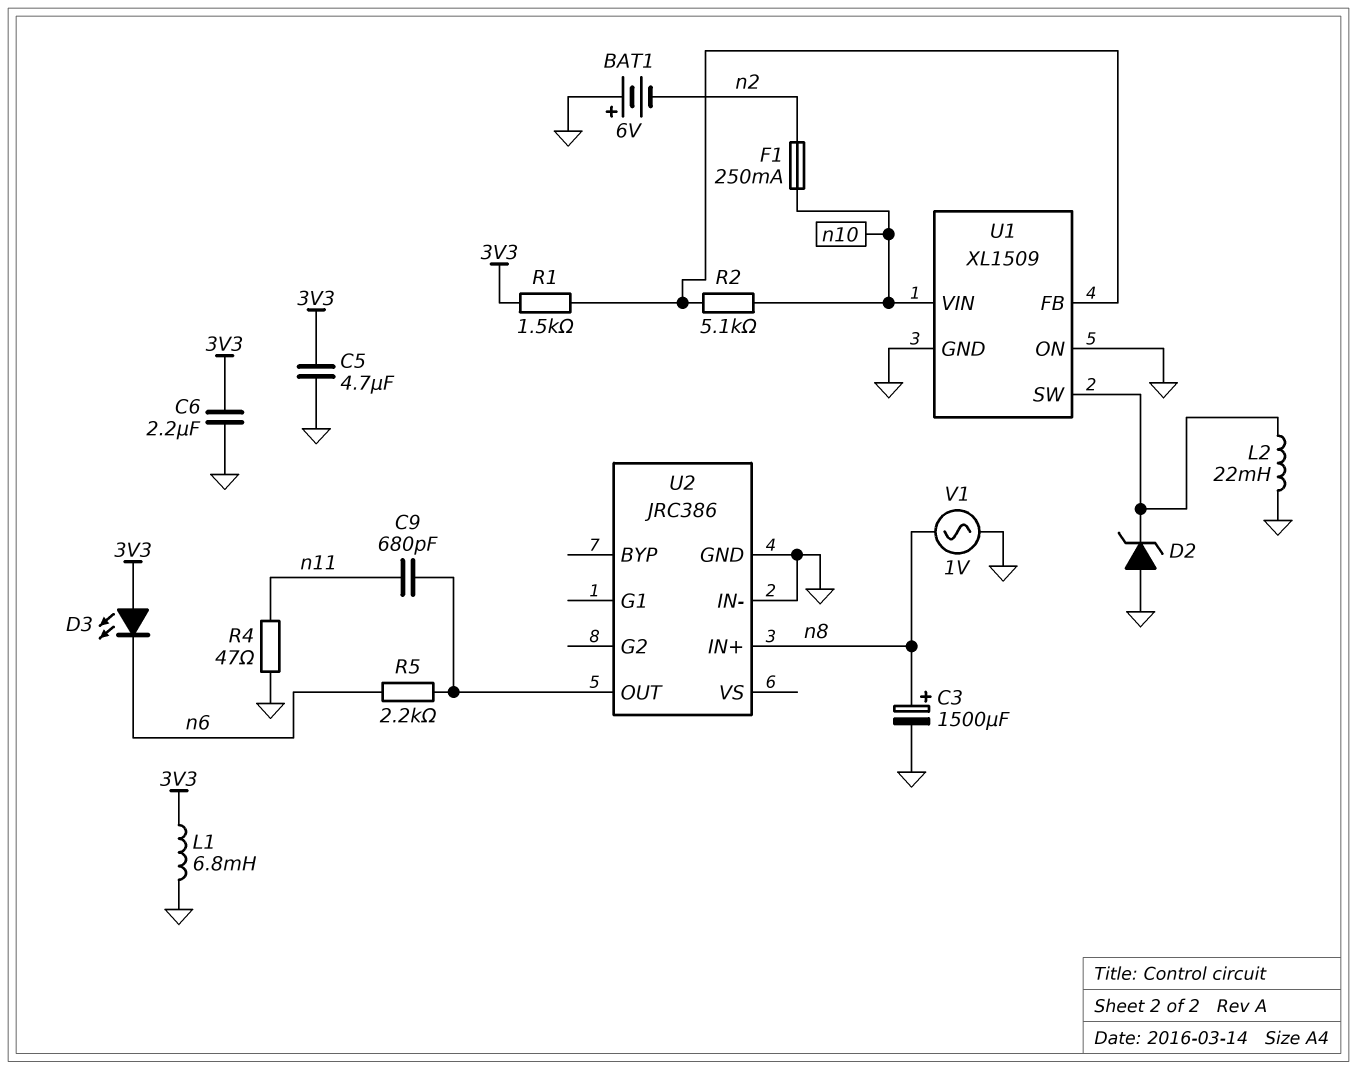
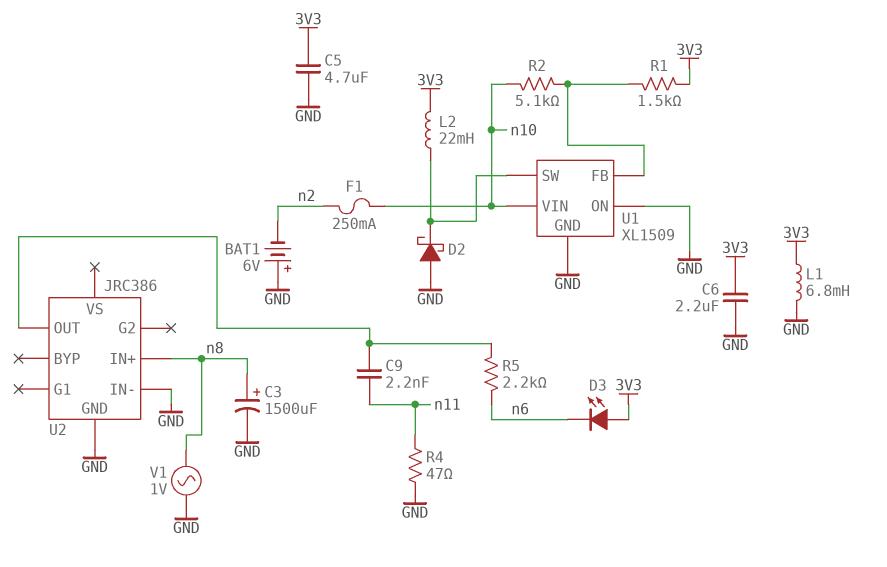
C9: 680pF (U2/OUT, n11) -> 2.2nF (U2/OUT, n11)
D2: zener (A GND, K U1/SW) -> schottky (A GND, K U1/SW)
L2: 22mH (GND, U1/SW) -> 22mH (3V3, U1/SW)

